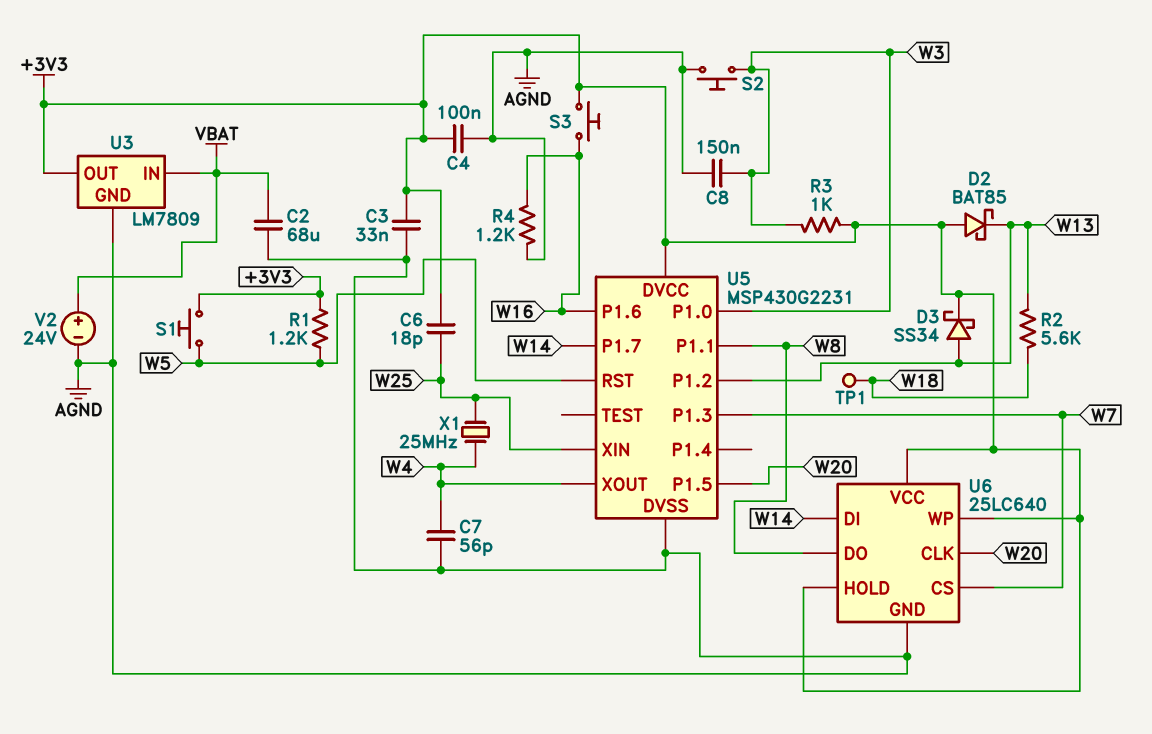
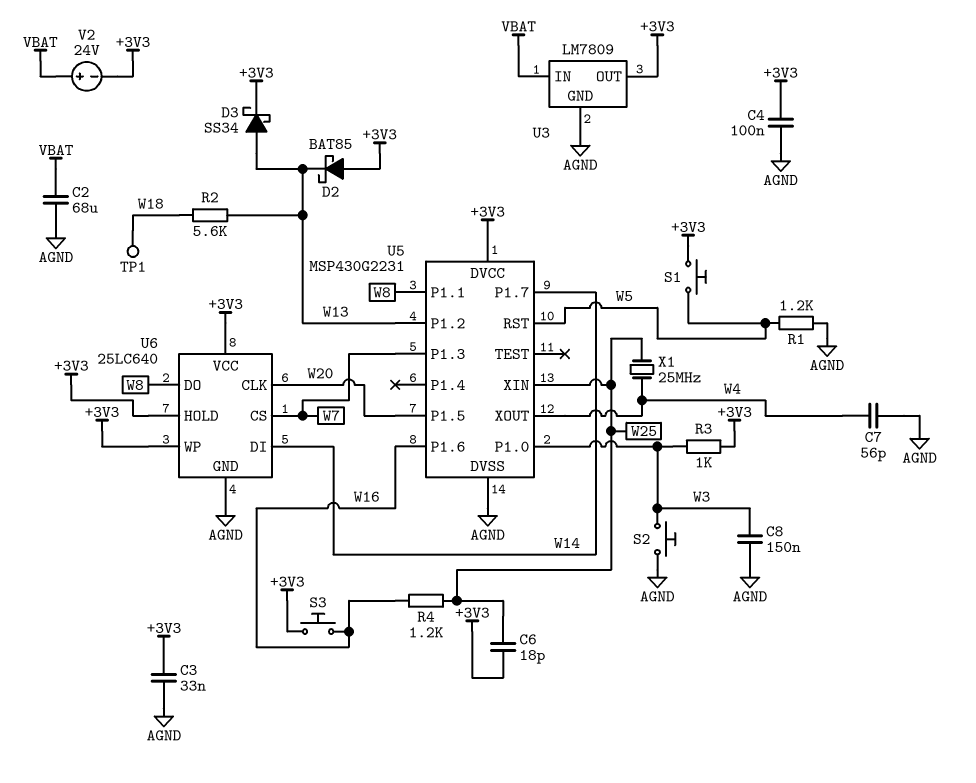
R1: 1.2k (+3V3, W5) -> 1.2k (AGND, W5)
R4: 1.2k (AGND, W16) -> 1.2k (W16, W25)
V2: 24V (plus VBAT, minus AGND) -> 24V (plus VBAT, minus +3V3)

